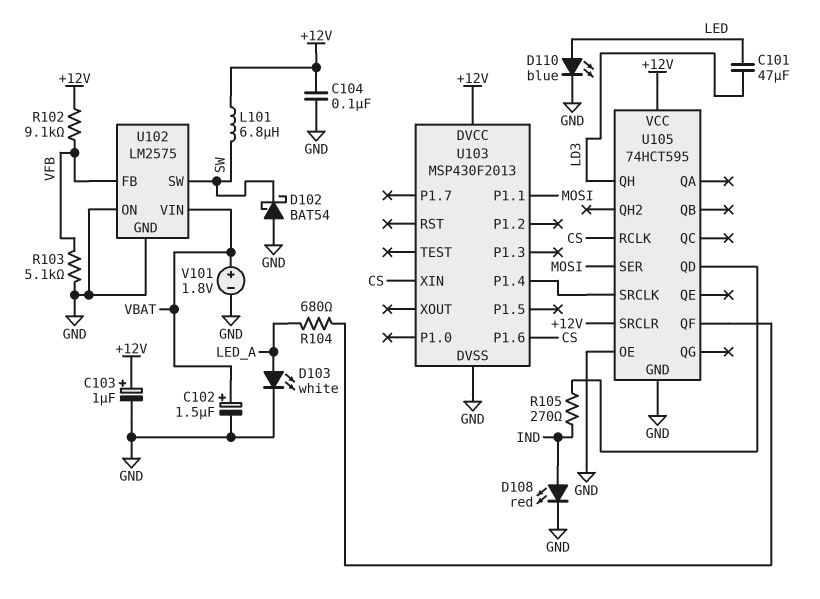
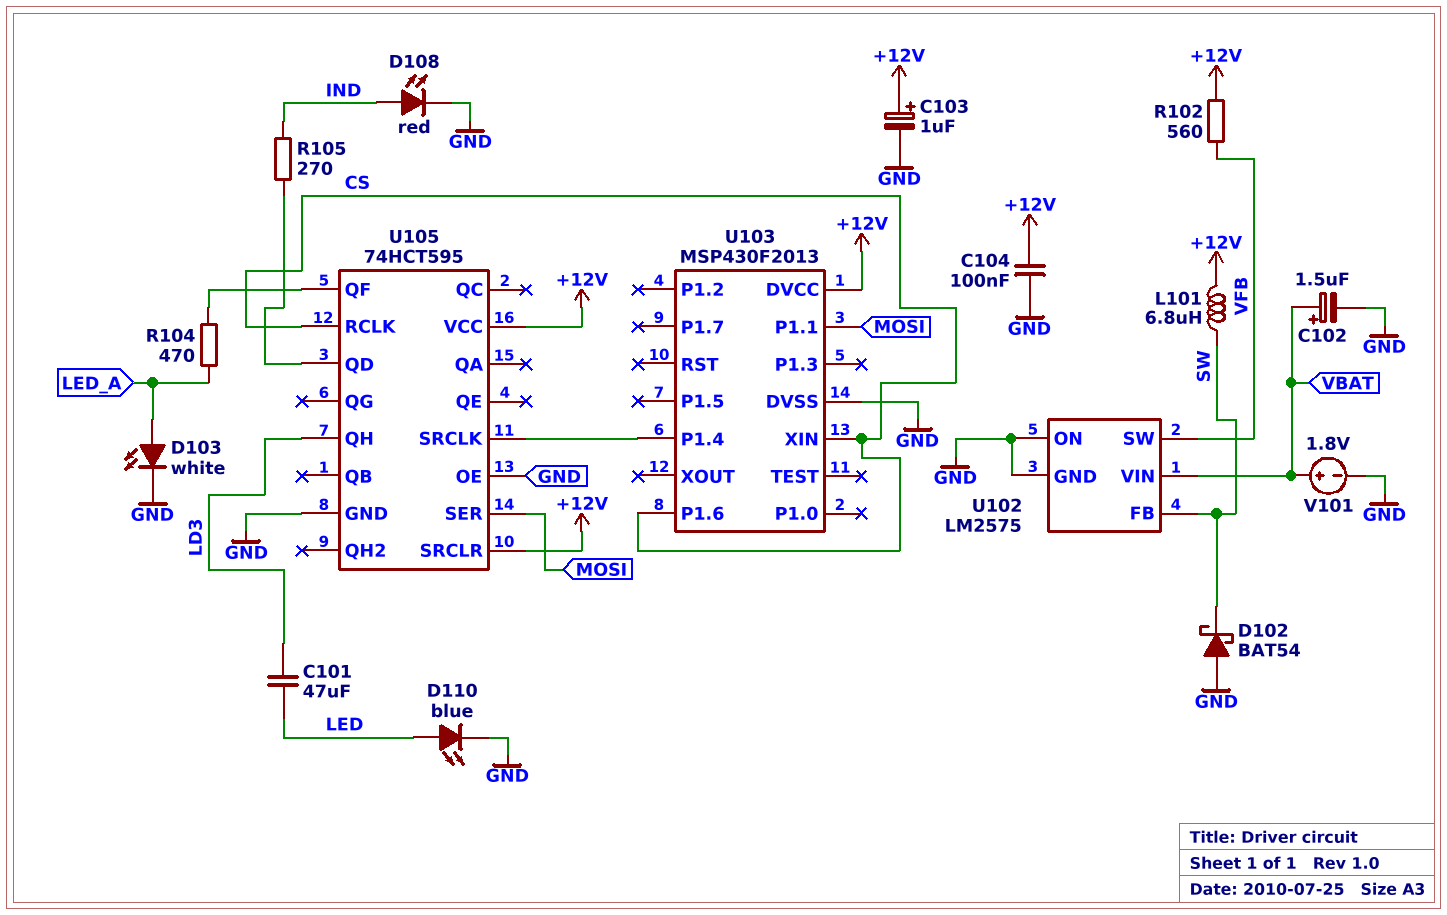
R102: 9.1k (+12V, VFB) -> 560 (+12V, VFB)
R103: 5.1k (GND, VFB) -> none
R104: 680 (LED_A, U105/QF) -> 470 (LED_A, U105/QF)
U102 pin FB: VFB -> SW
U102 pin SW: SW -> VFB

